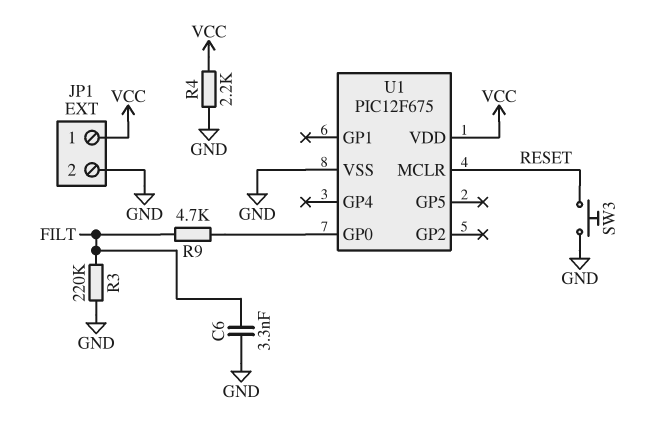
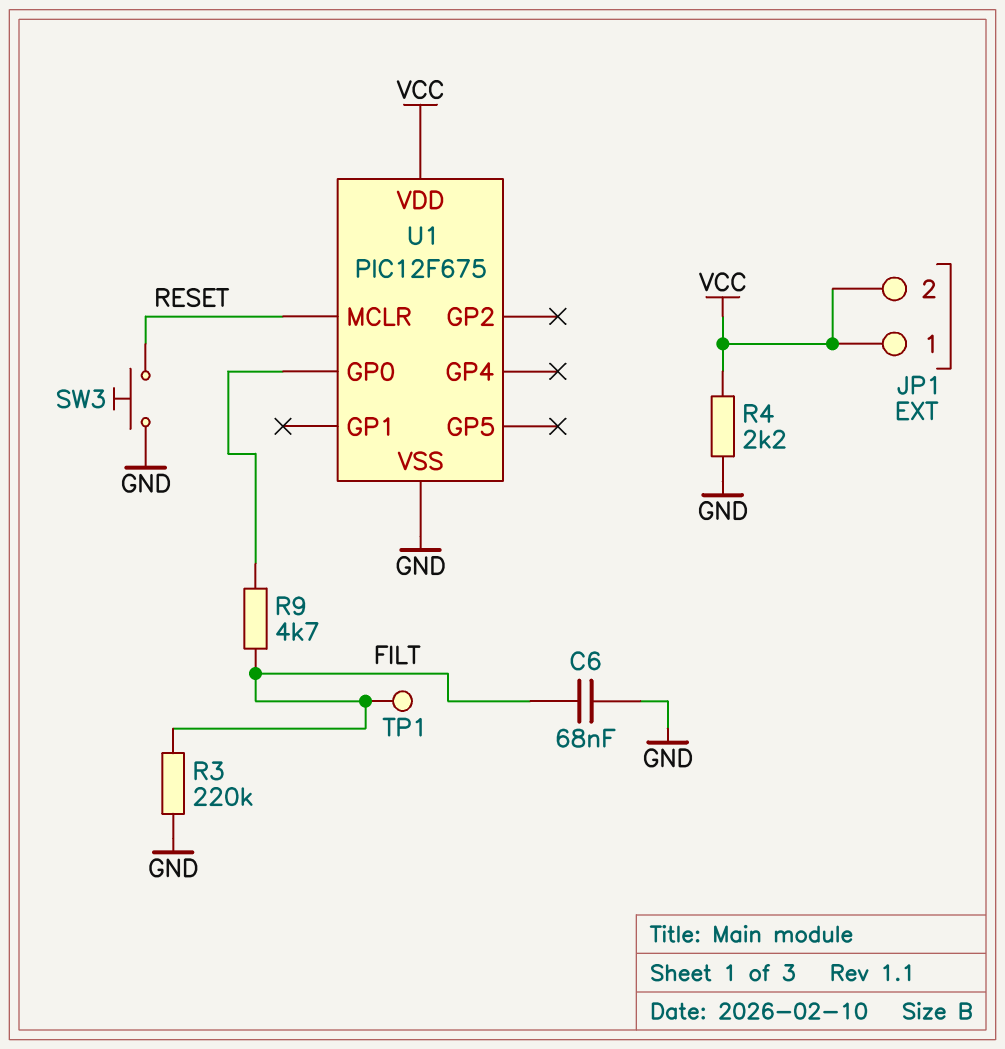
C6: 3.3nF (FILT, GND) -> 68nF (FILT, GND)
JP1 pin 2: GND -> VCC
TP1: none -> test point (FILT)

